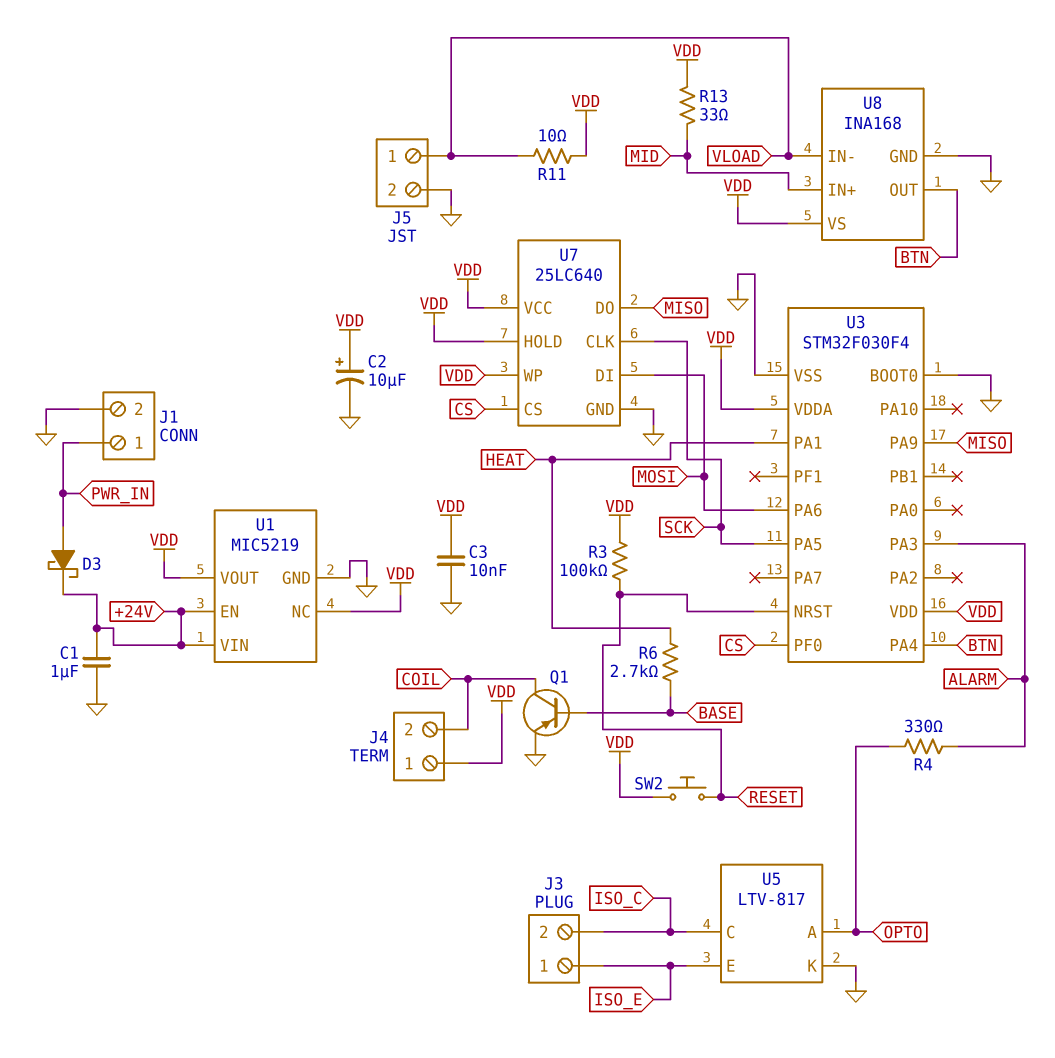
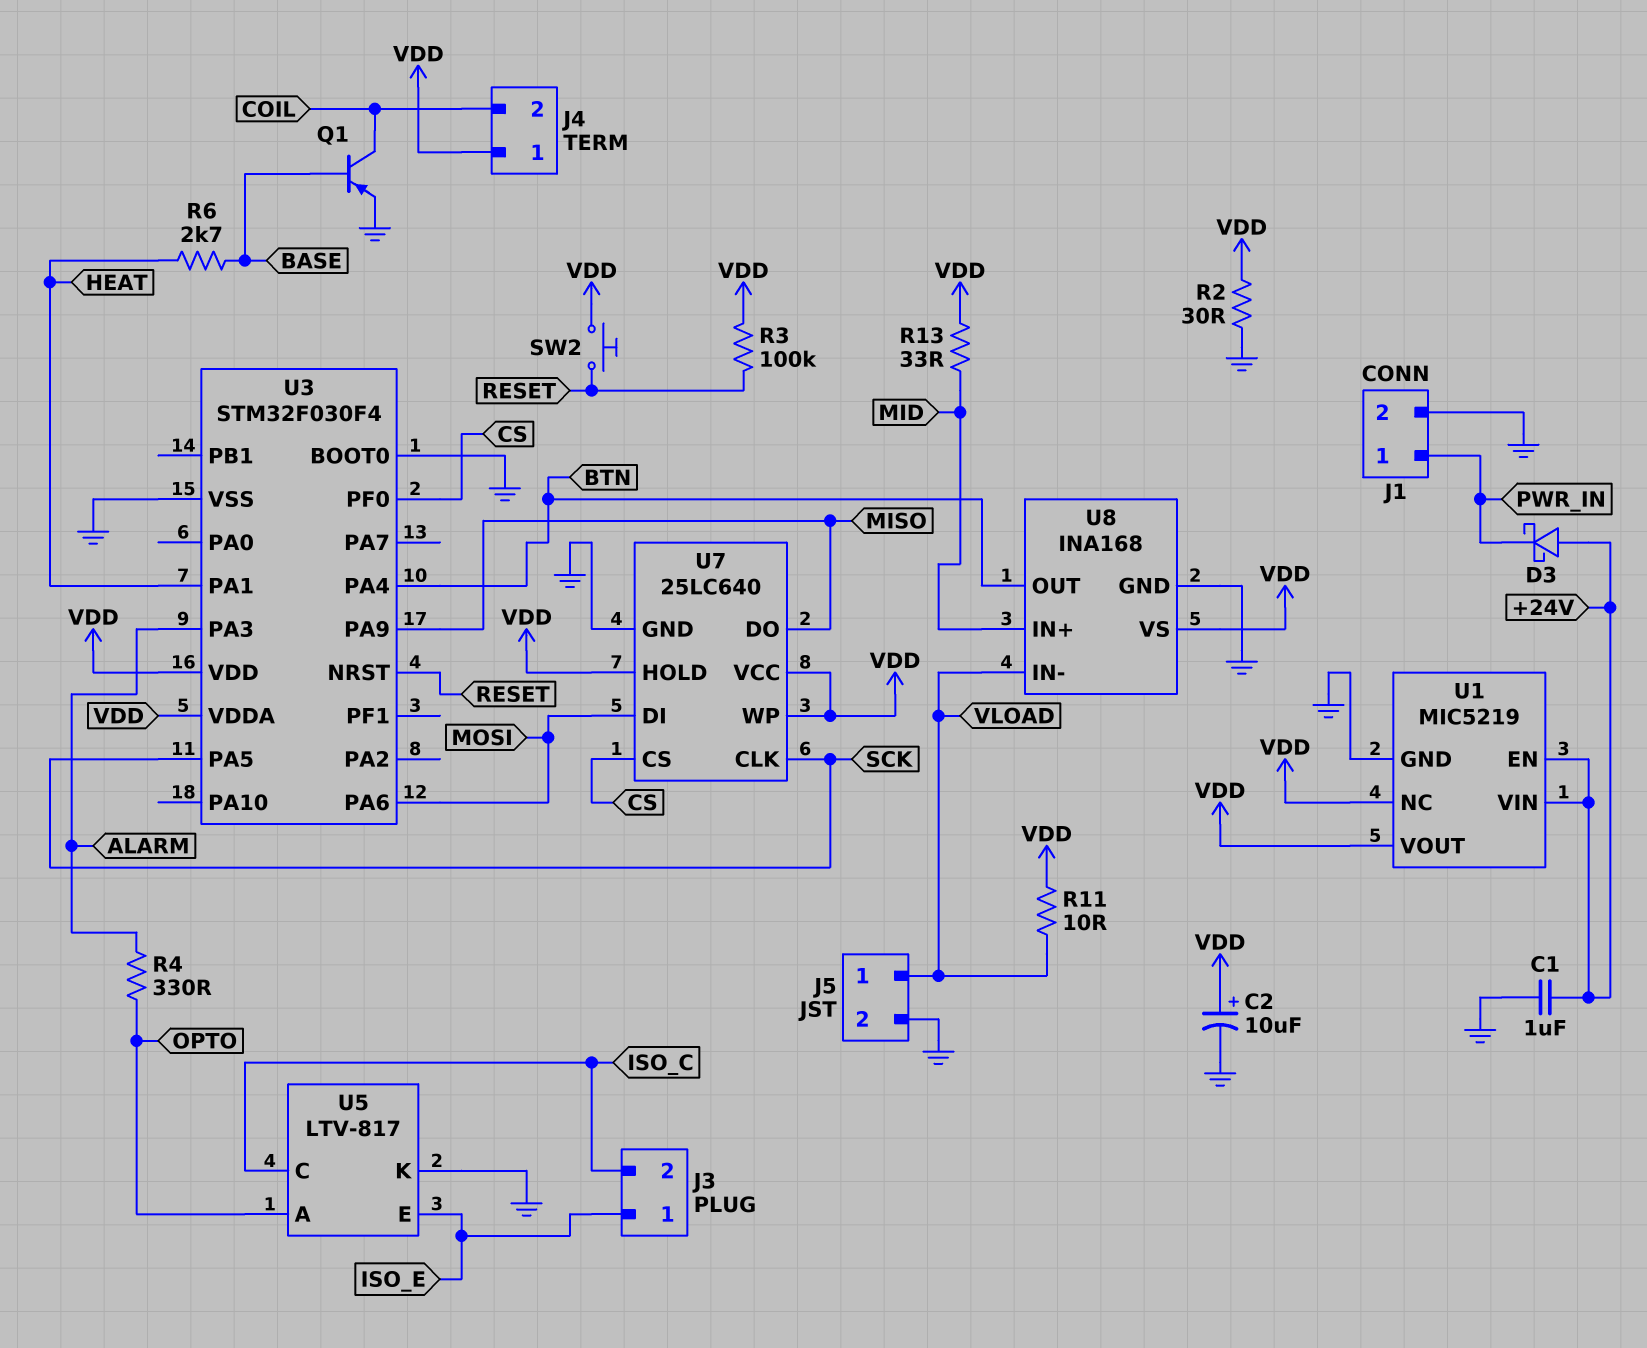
C3: 10nF (GND, VDD) -> none
D3: schottky (A PWR_IN, K +24V) -> schottky (A +24V, K PWR_IN)
R2: none -> 30 (GND, VDD)

